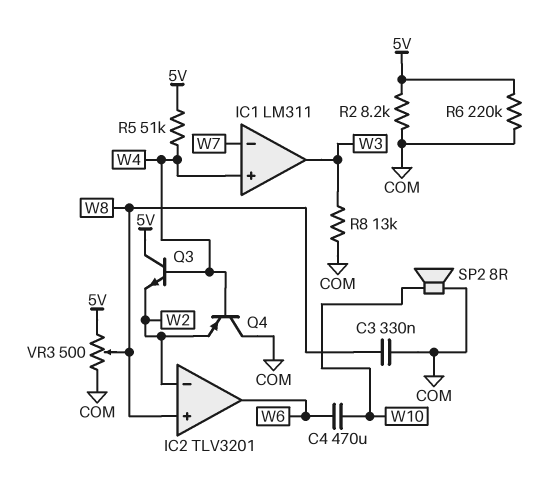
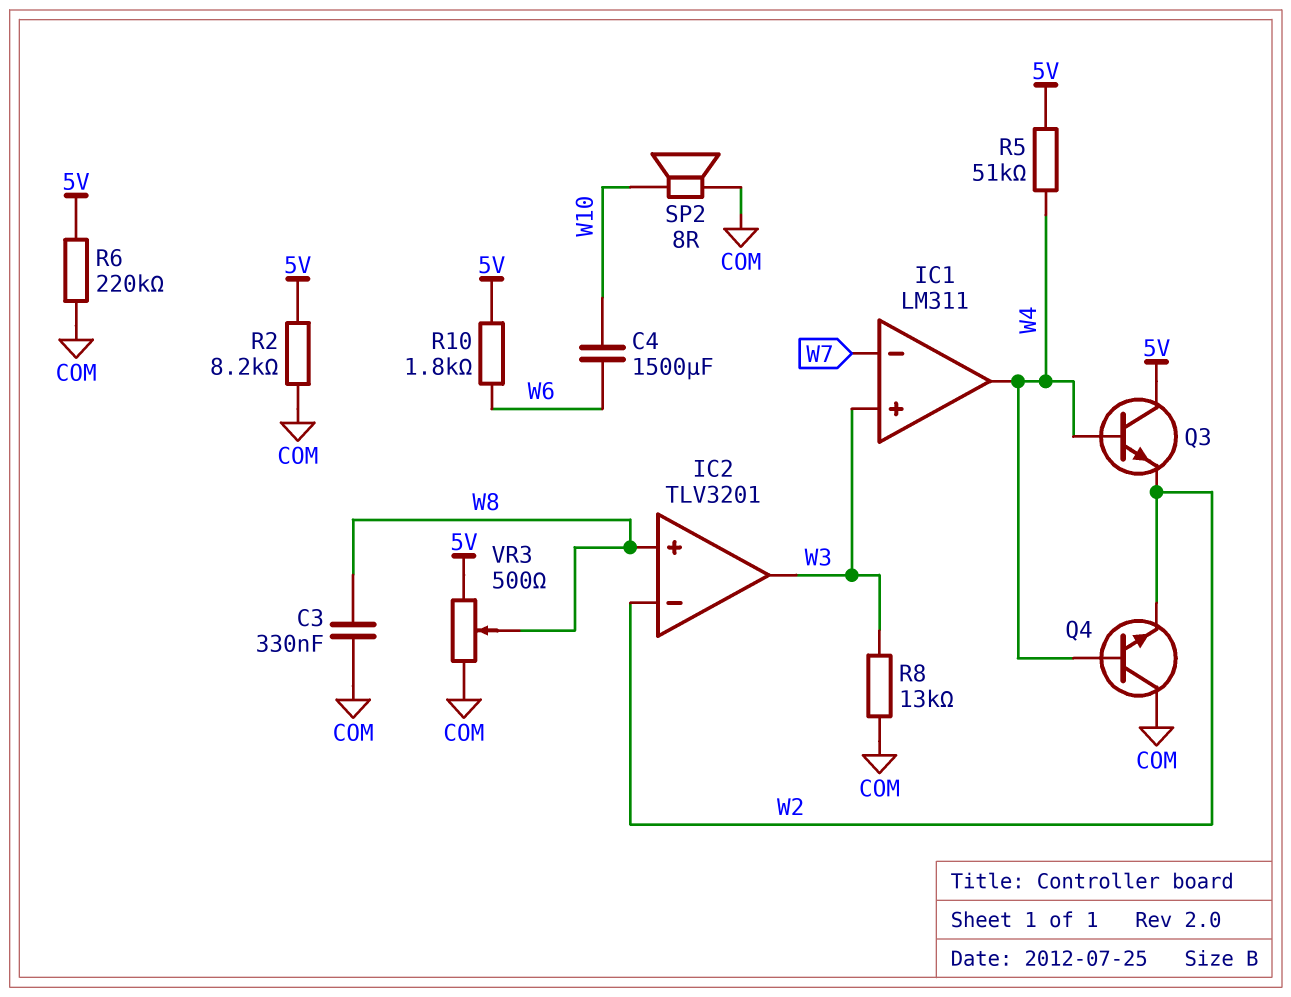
C4: 470uF (W6, W10) -> 1500uF (W6, W10)
IC1 pin in+: W4 -> W3
IC1 pin out: W3 -> W4
IC2 pin out: W6 -> W3
Q4: PNP (B W4, C COM, E W2) -> NPN (B W4, C COM, E W2)
R10: none -> 1.8k (5V, W6)

